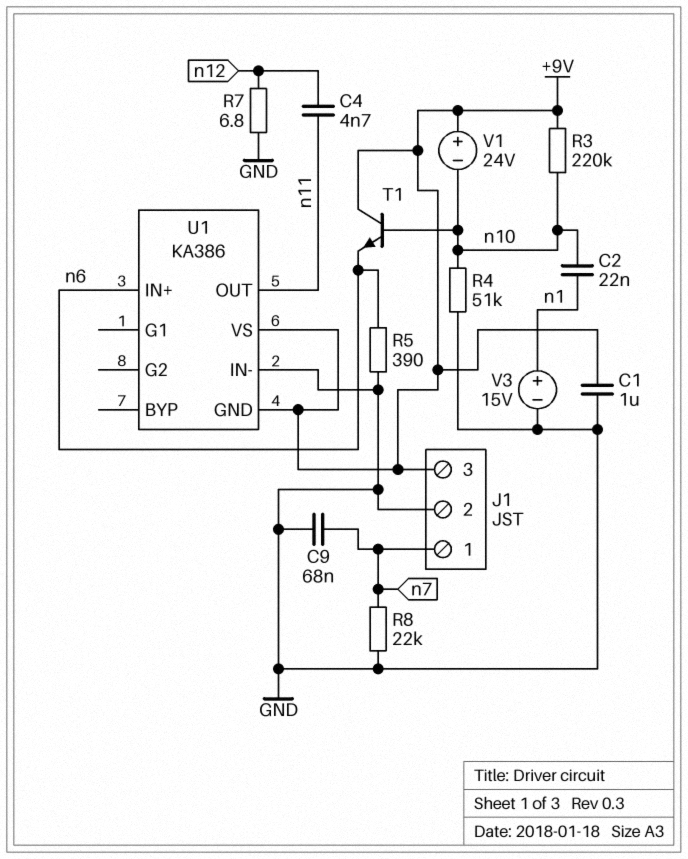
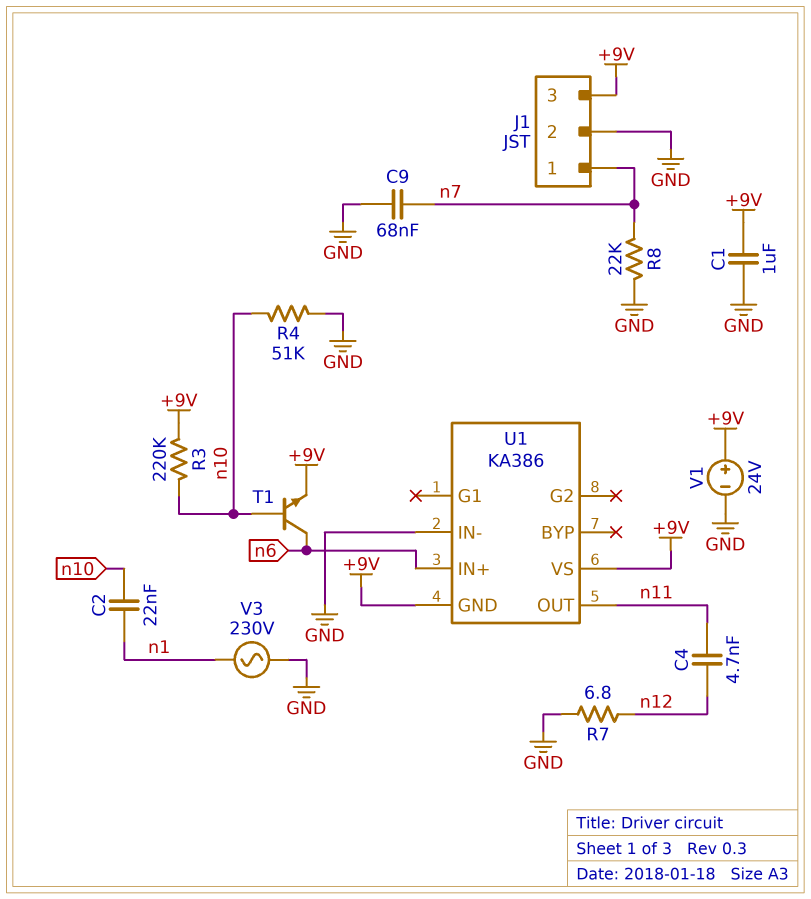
R5: 390 (GND, n6) -> none
T1: NPN (B n10, C +9V, E n6) -> NPN (B n10, C n6, E +9V)
V1: 24V (plus +9V, minus n10) -> 24V (plus +9V, minus GND)
V3: 15V (plus n1, minus GND) -> AC 230V (GND, n1)

